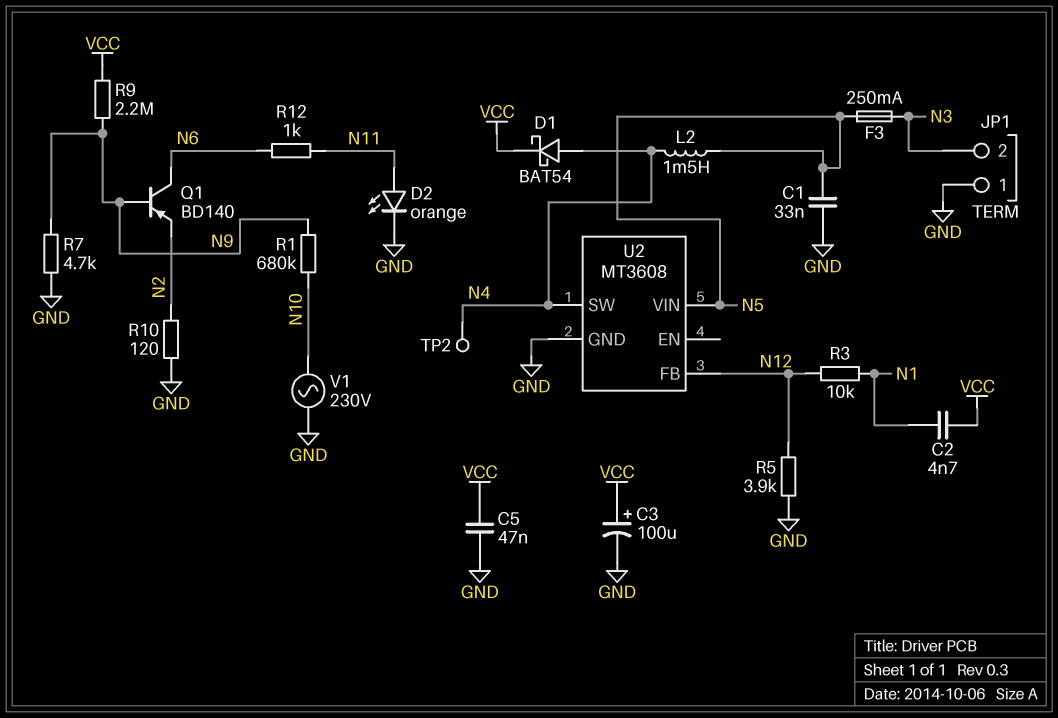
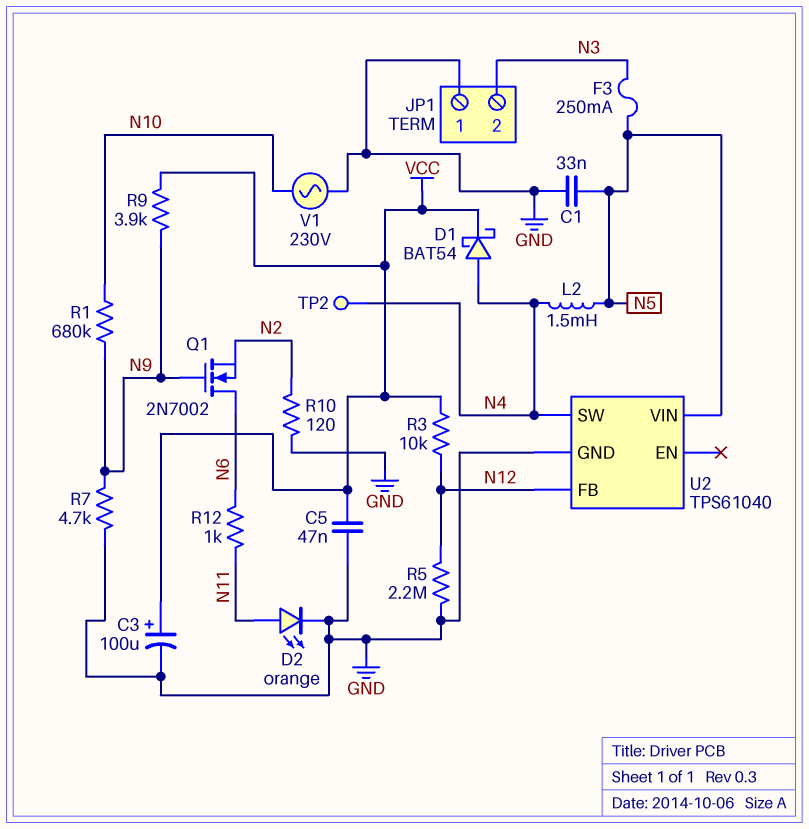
C2: 4.7nF (N1, VCC) -> none
Q1: PNP BD140 (B N9, C N6, E N2) -> NMOS 2N7002 (G N9, D N6, S N2)
R3: 10k (N1, N12) -> 10k (N12, VCC)
R5: 3.9k (GND, N12) -> 2.2M (GND, N12)
R9: 2.2M (N9, VCC) -> 3.9k (N9, VCC)
U2: MT3608 -> TPS61040

